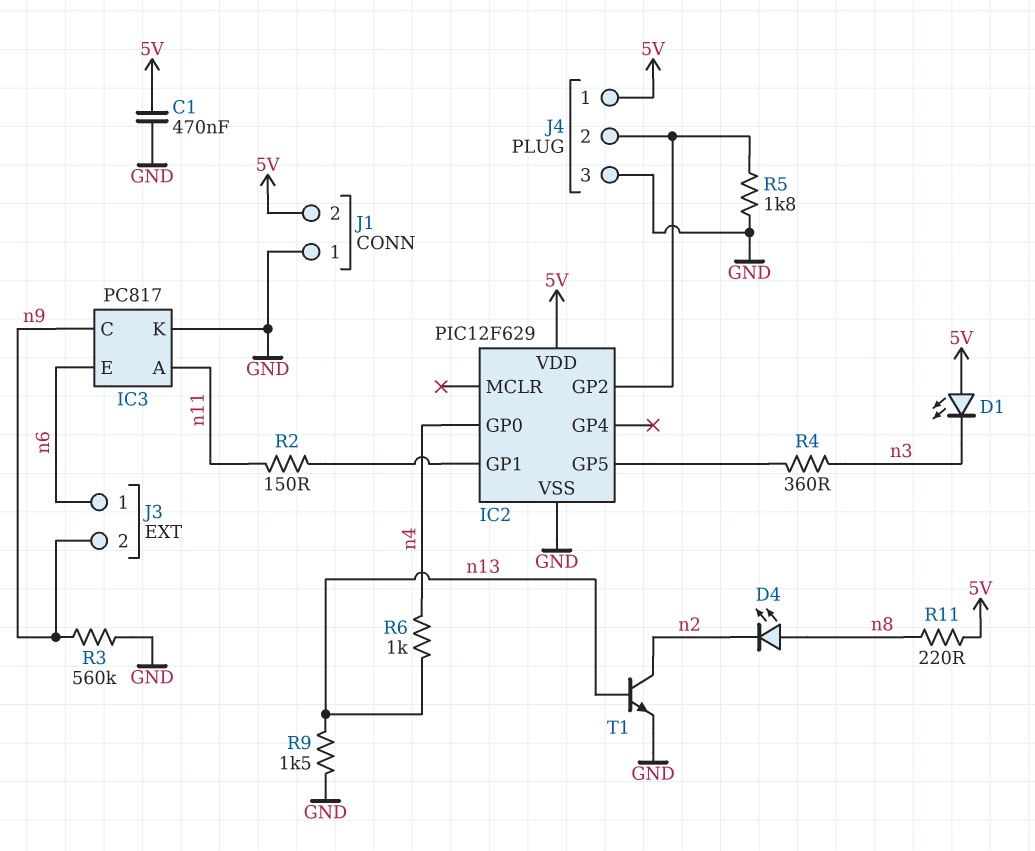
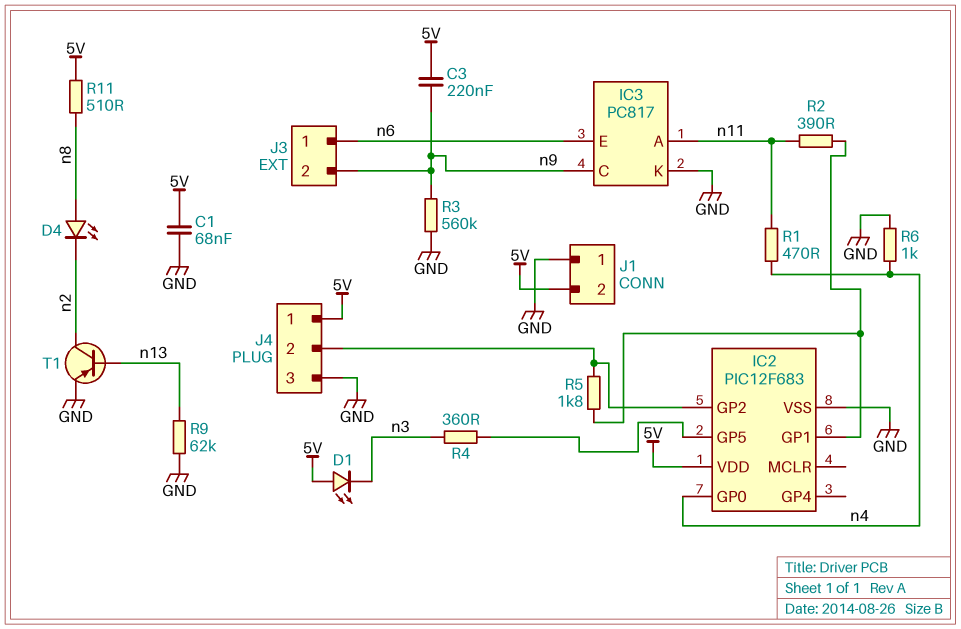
C1: 470nF (5V, GND) -> 68nF (5V, GND)
C3: none -> 220nF (5V, n9)
IC2: PIC12F629 -> PIC12F683
R1: none -> 470 (n4, n11)
R2: 150 (IC2/GP1, n11) -> 390 (IC2/GP1, n11)
R5: 1.8k (GND, IC2/GP2) -> 1.8k (IC2/GP1, IC2/GP2)
R6: 1k (n4, n13) -> 1k (GND, n4)
R9: 1.5k (GND, n13) -> 62k (GND, n13)
R11: 220 (5V, n8) -> 510 (5V, n8)
T1: NPN (B n13, C n2, E GND) -> PNP (B n13, C n2, E GND)

